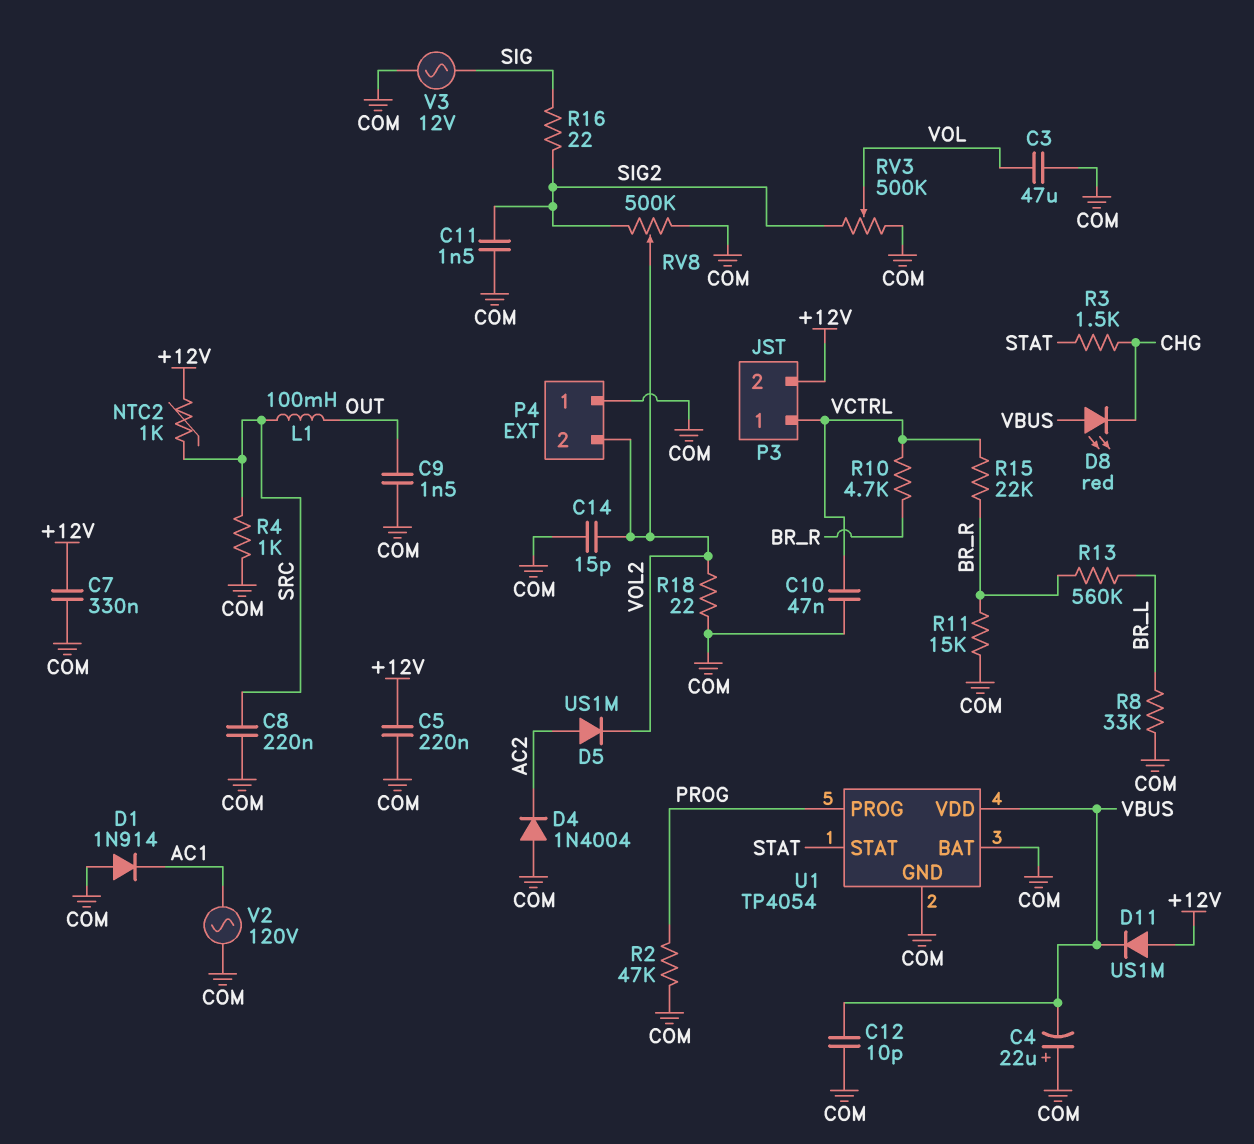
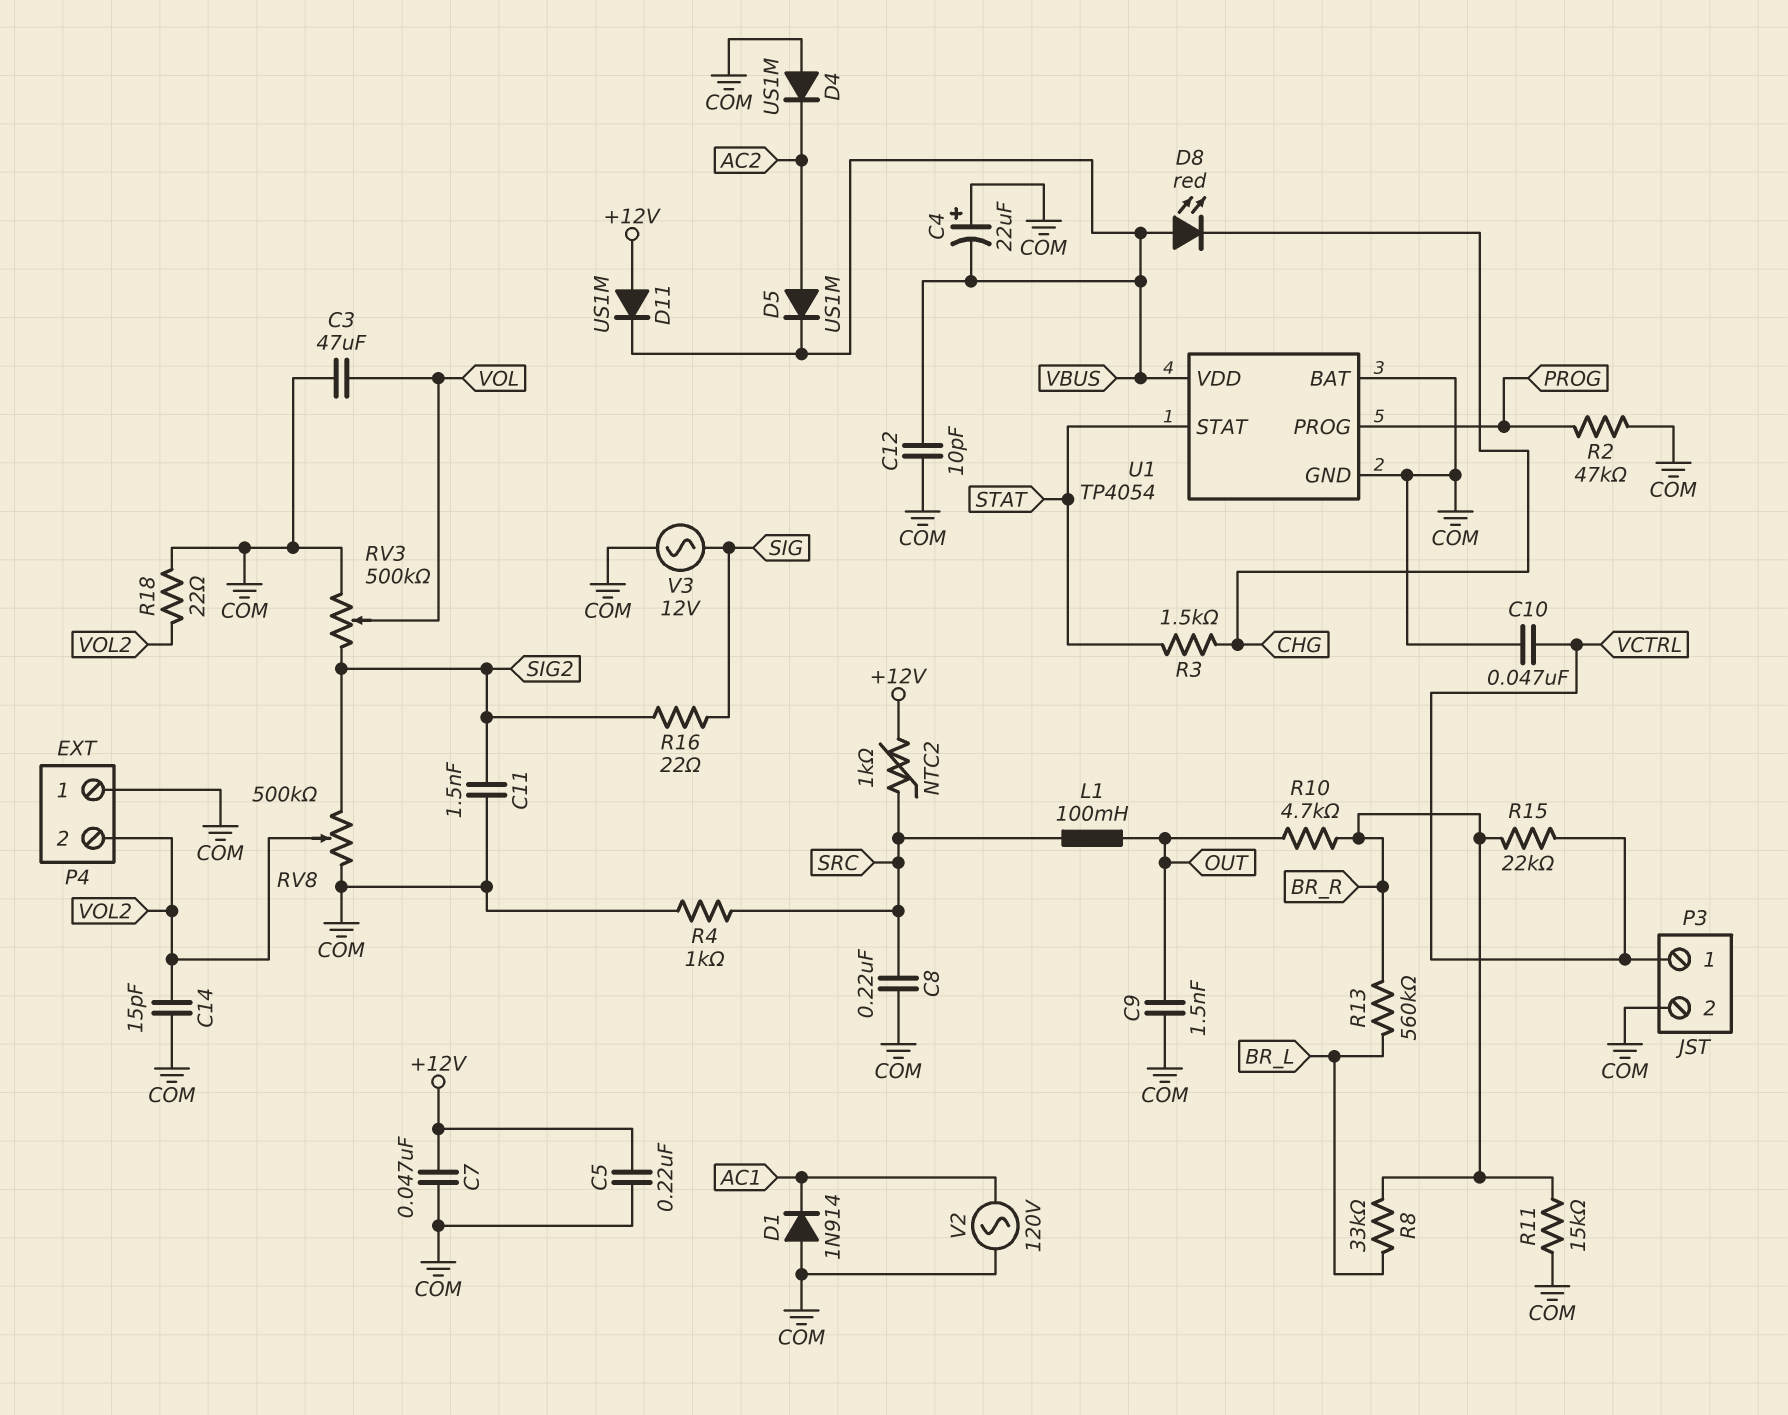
C7: 330nF (+12V, COM) -> 47nF (+12V, COM)
D4: diode 1N4004 (A COM, K AC2) -> diode US1M (A COM, K AC2)
D5: diode US1M (A AC2, K VOL2) -> diode US1M (A AC2, K VBUS)
P3 pin 2: +12V -> COM
R8: 33k (BR_L, COM) -> 33k (BR_L, BR_R)
R10: 4.7k (BR_R, VCTRL) -> 4.7k (BR_R, OUT)

